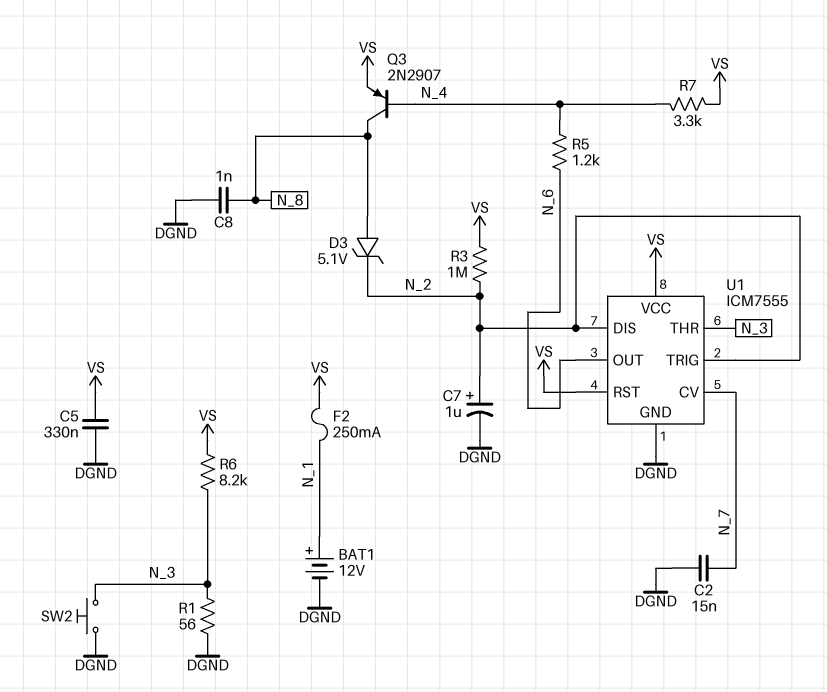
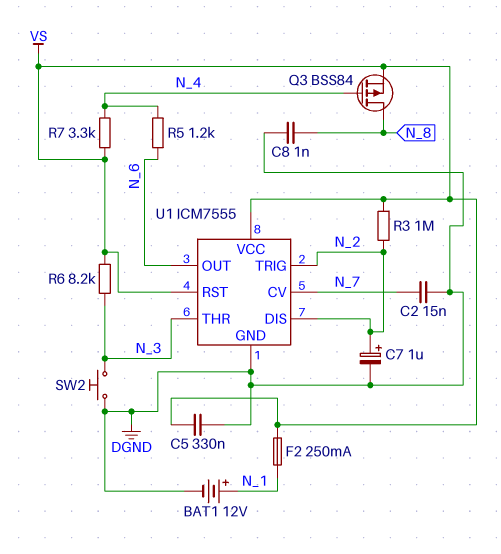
D3: zener 5.1V (A N_8, K N_2) -> none
Q3: PNP 2N2907 (B N_4, C N_8, E VS) -> PMOS BSS84 (G N_4, D N_8, S VS)
R1: 56 (DGND, N_3) -> none

